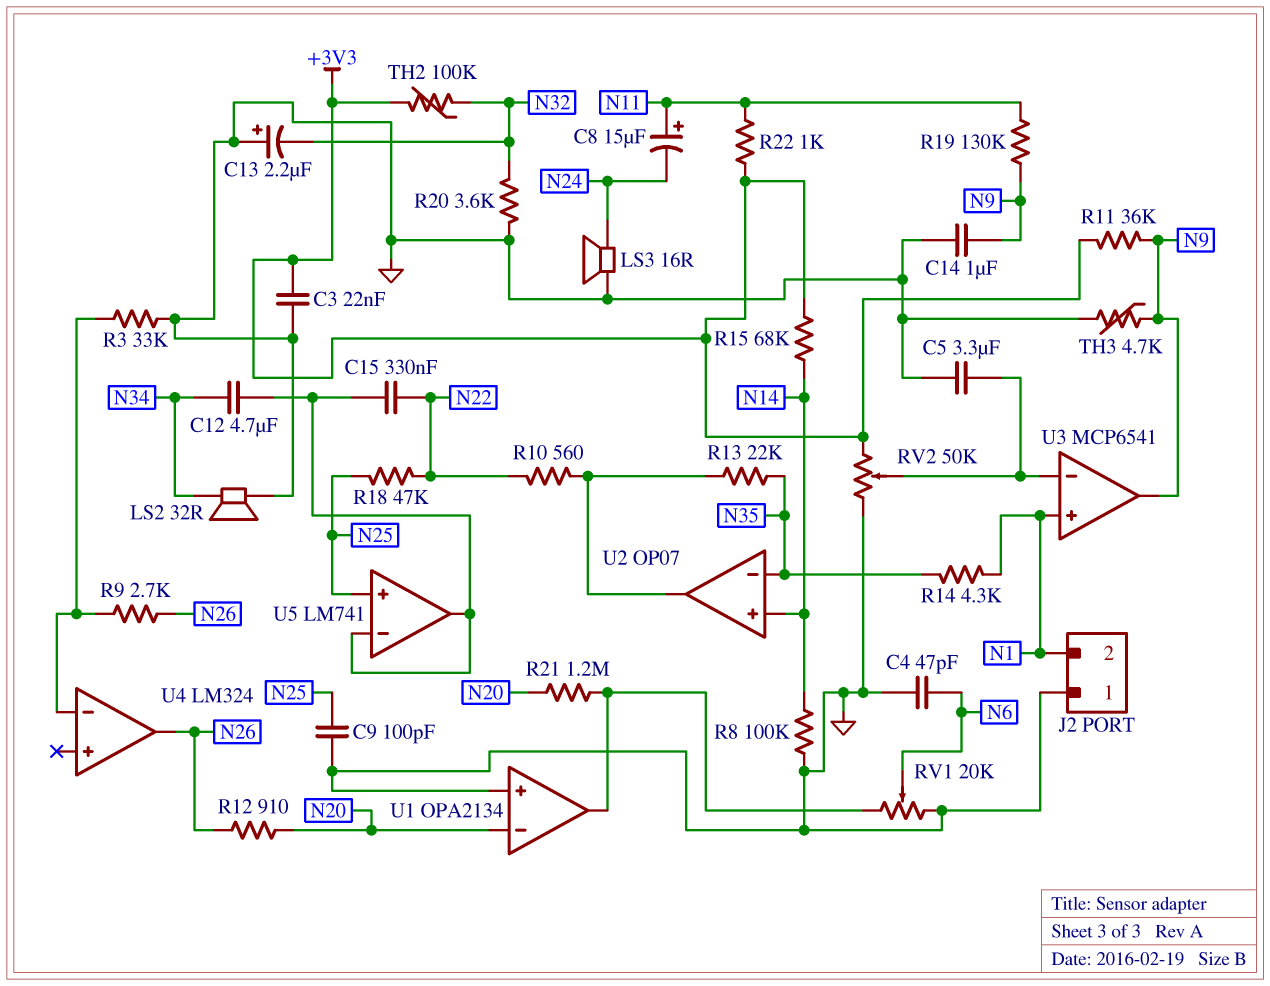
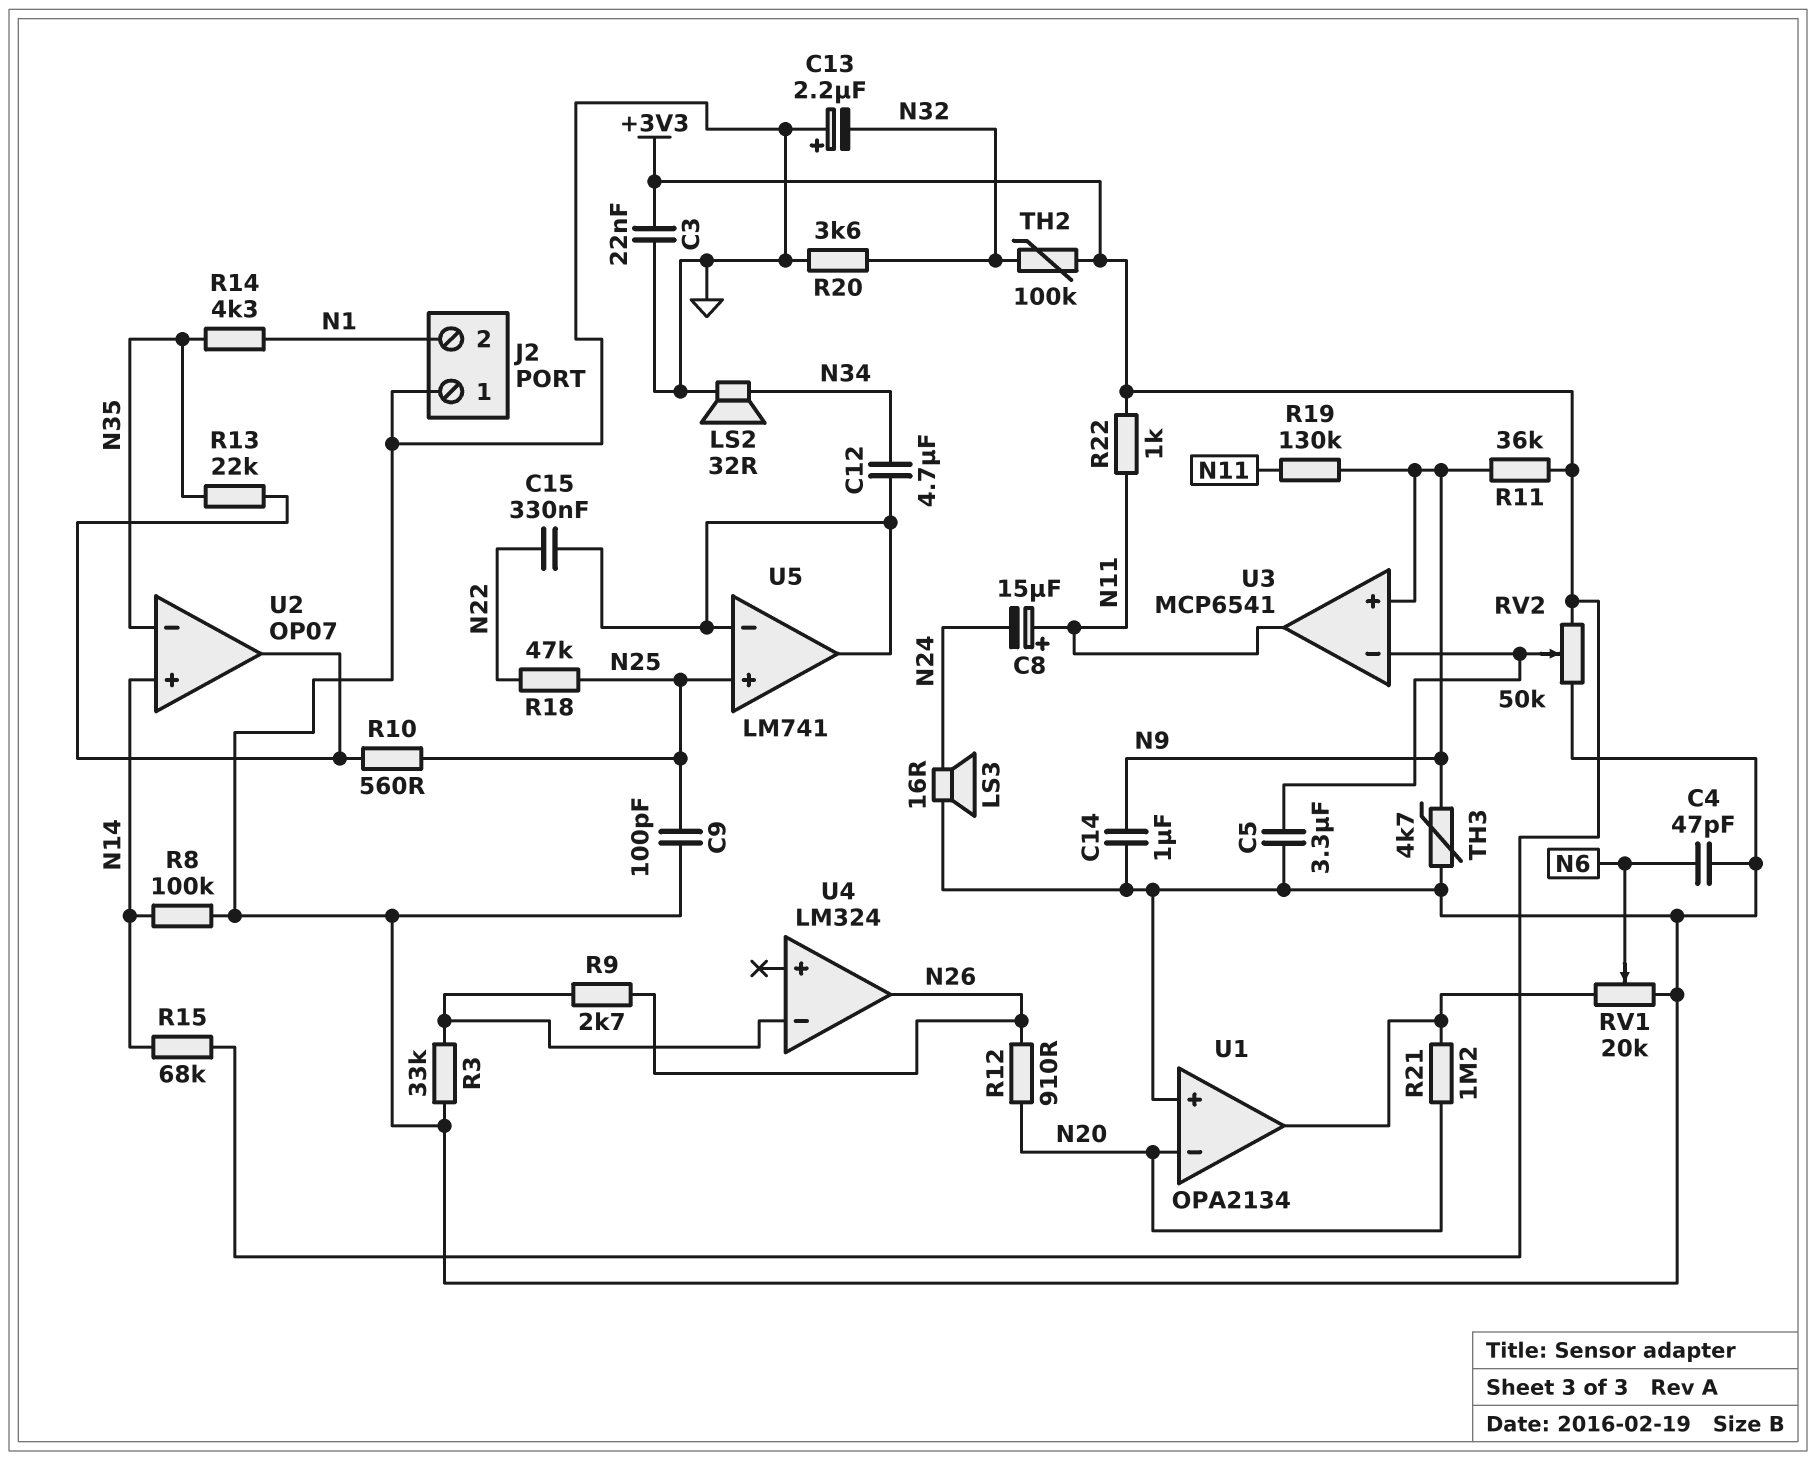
R10: 560 (N22, U2/out) -> 560 (N25, U2/out)
U3 pin in+: N1 -> N9
U3 pin out: N9 -> N11

